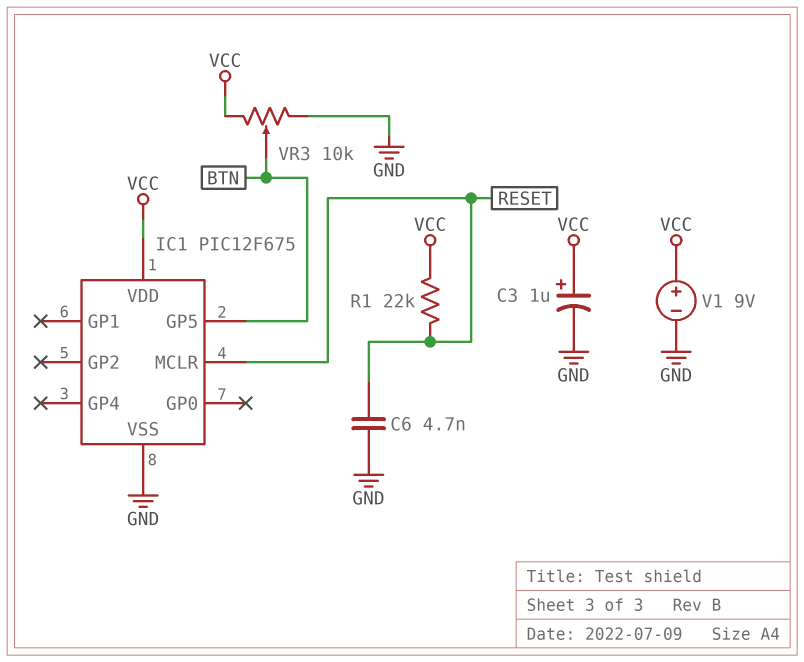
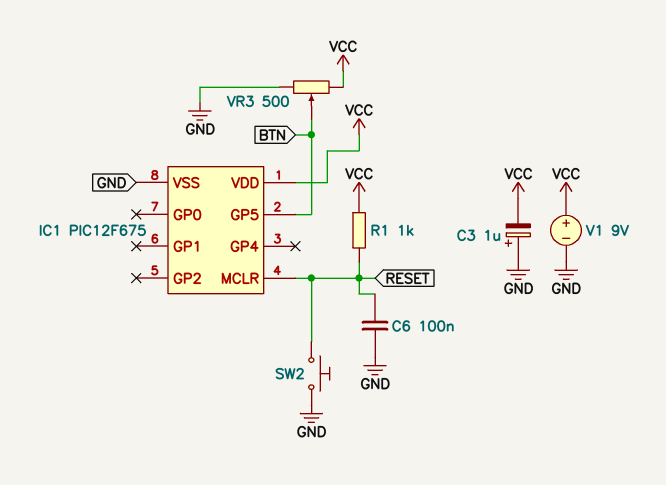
C3: 1uF (plus VCC, minus GND) -> 1uF (plus GND, minus VCC)
C6: 4.7nF (GND, RESET) -> 100nF (GND, RESET)
R1: 22k (RESET, VCC) -> 1k (RESET, VCC)
SW2: none -> button (GND, RESET)
VR3: 10k (GND, VCC, wiper BTN) -> 500 (GND, VCC, wiper BTN)

